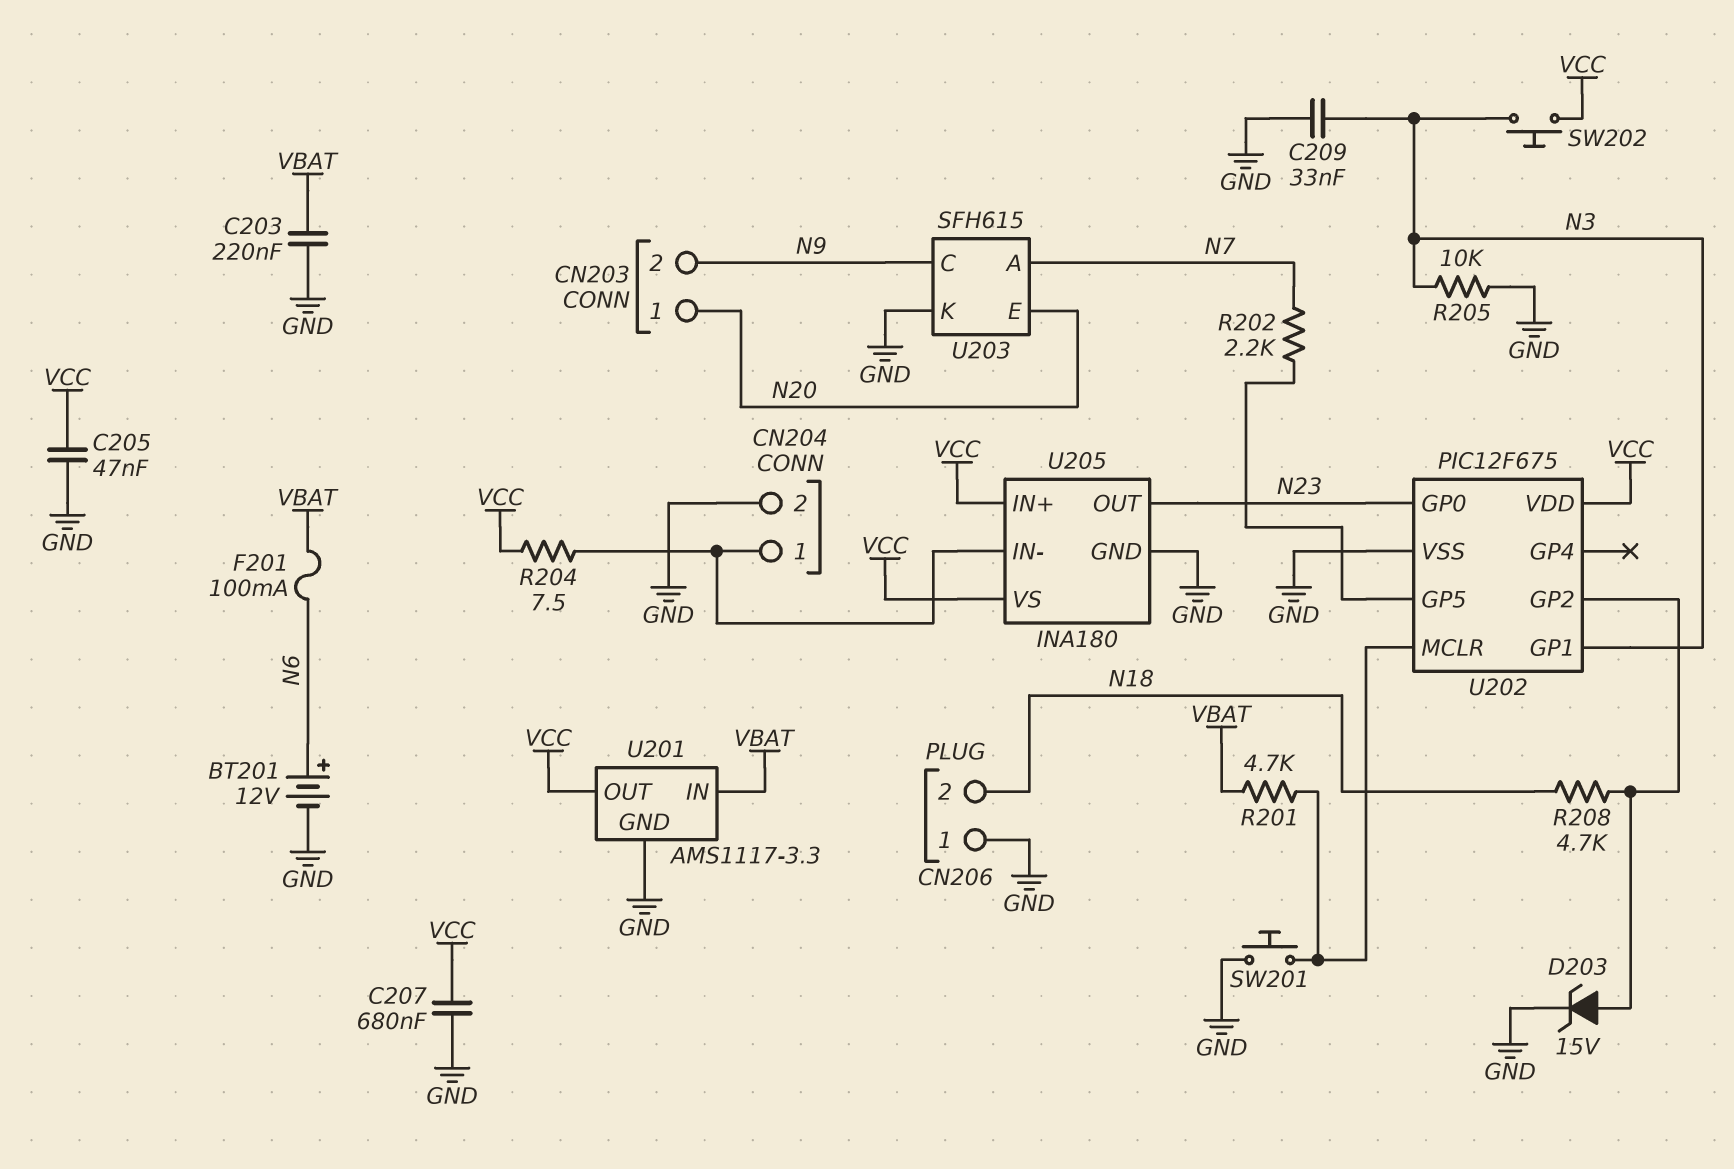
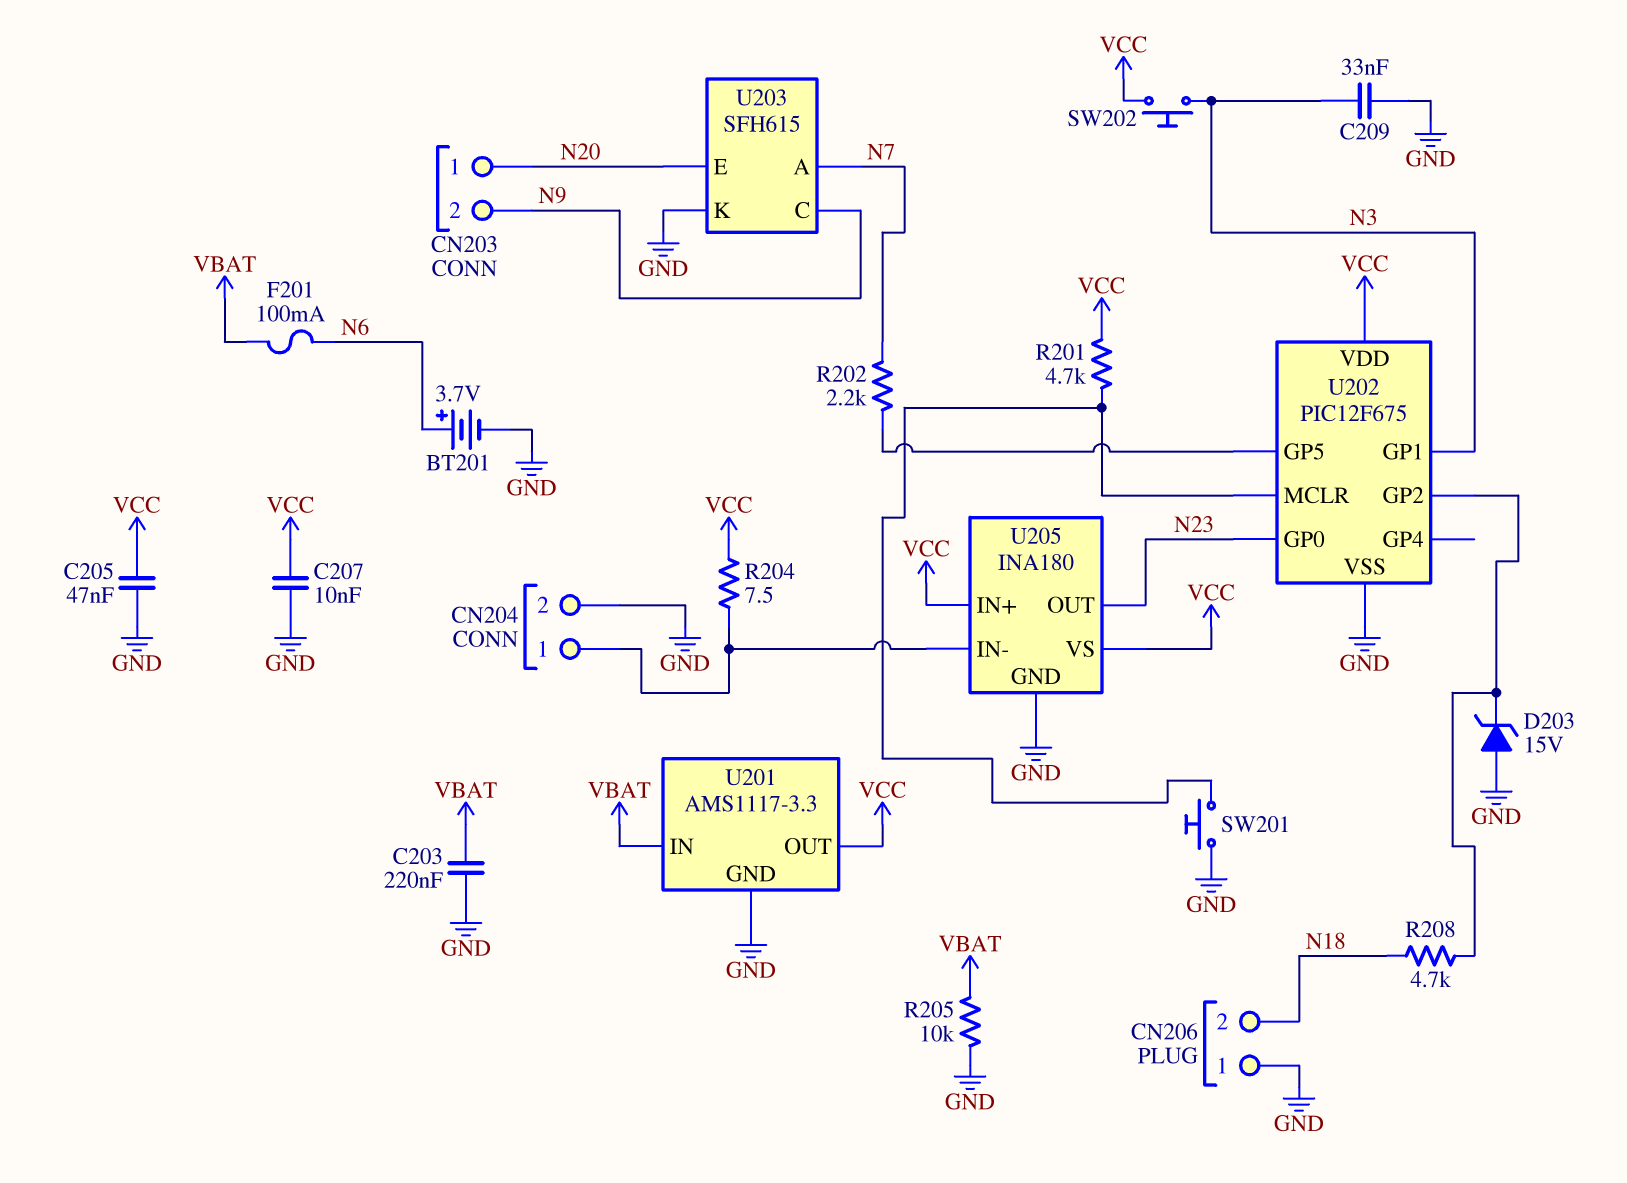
BT201: 12V (plus N6, minus GND) -> 3.7V (plus N6, minus GND)
C207: 680nF (GND, VCC) -> 10nF (GND, VCC)
D203: zener 15V (A U202/GP2, K GND) -> zener 15V (A GND, K U202/GP2)
R201: 4.7k (U202/MCLR, VBAT) -> 4.7k (U202/MCLR, VCC)
R205: 10k (GND, N3) -> 10k (GND, VBAT)

